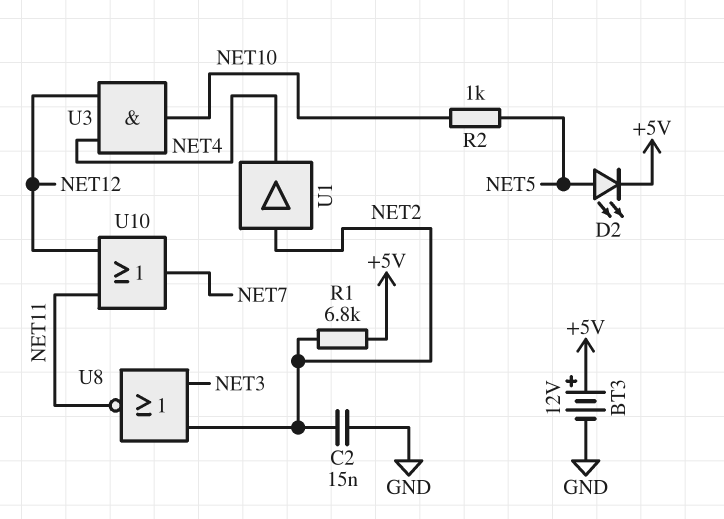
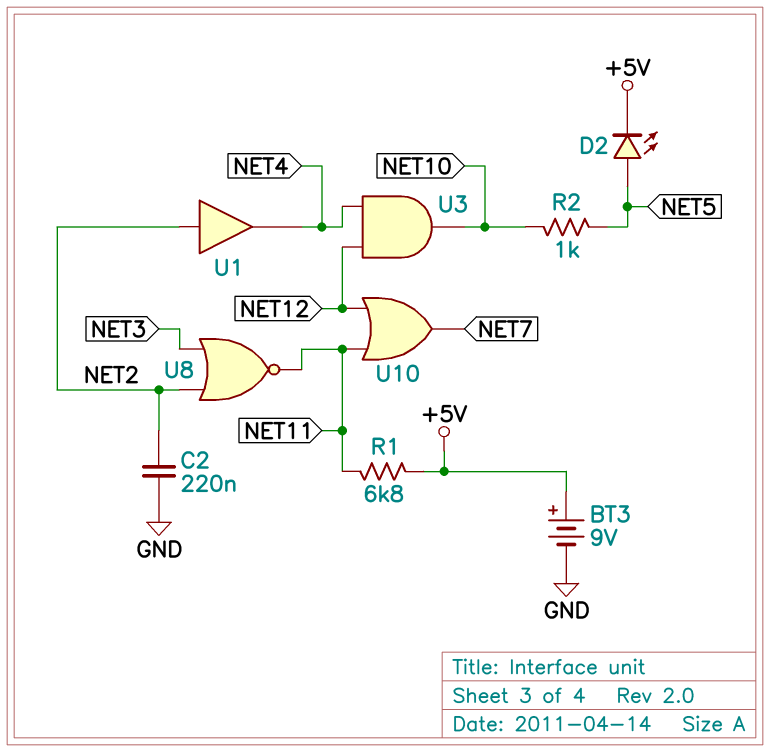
BT3: 12V (plus +5V, minus GND) -> 9V (plus +5V, minus GND)
C2: 15nF (GND, NET2) -> 220nF (GND, NET2)
R1: 6.8k (+5V, NET2) -> 6.8k (+5V, NET11)

